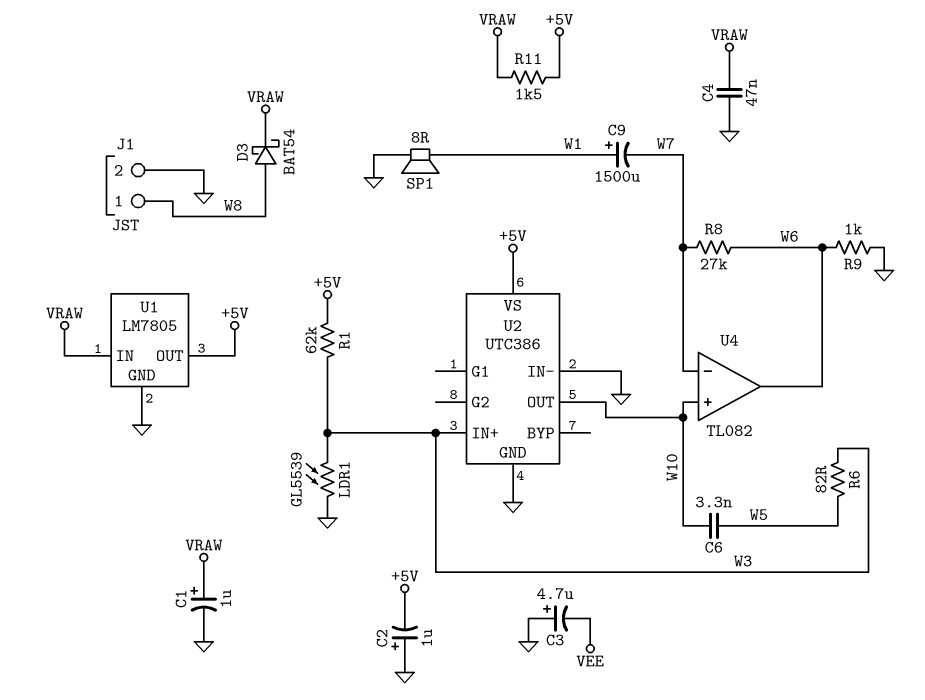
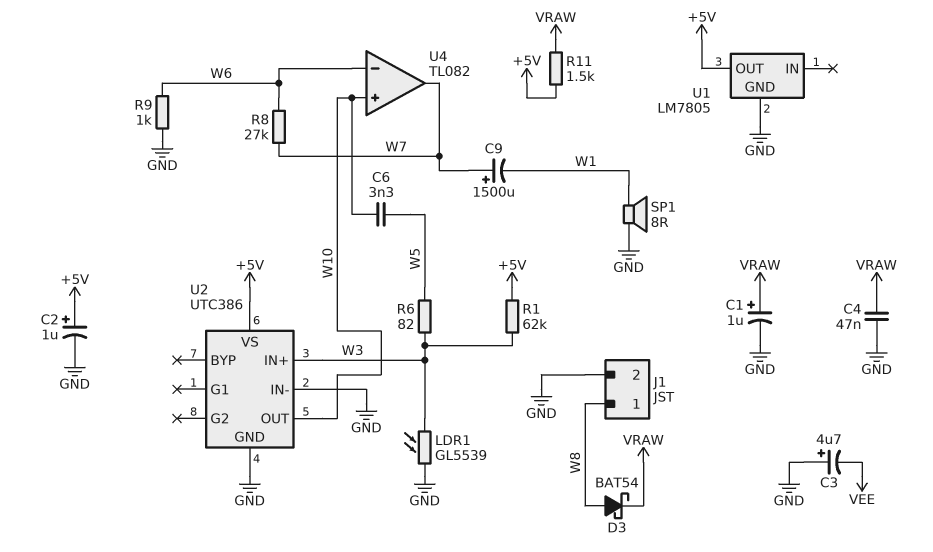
C2: 1uF (plus GND, minus +5V) -> 1uF (plus +5V, minus GND)
C9: 1500uF (plus W1, minus W7) -> 1500uF (plus W7, minus W1)
U1 pin IN: VRAW -> none
U4 pin in-: W7 -> W6
U4 pin out: W6 -> W7

